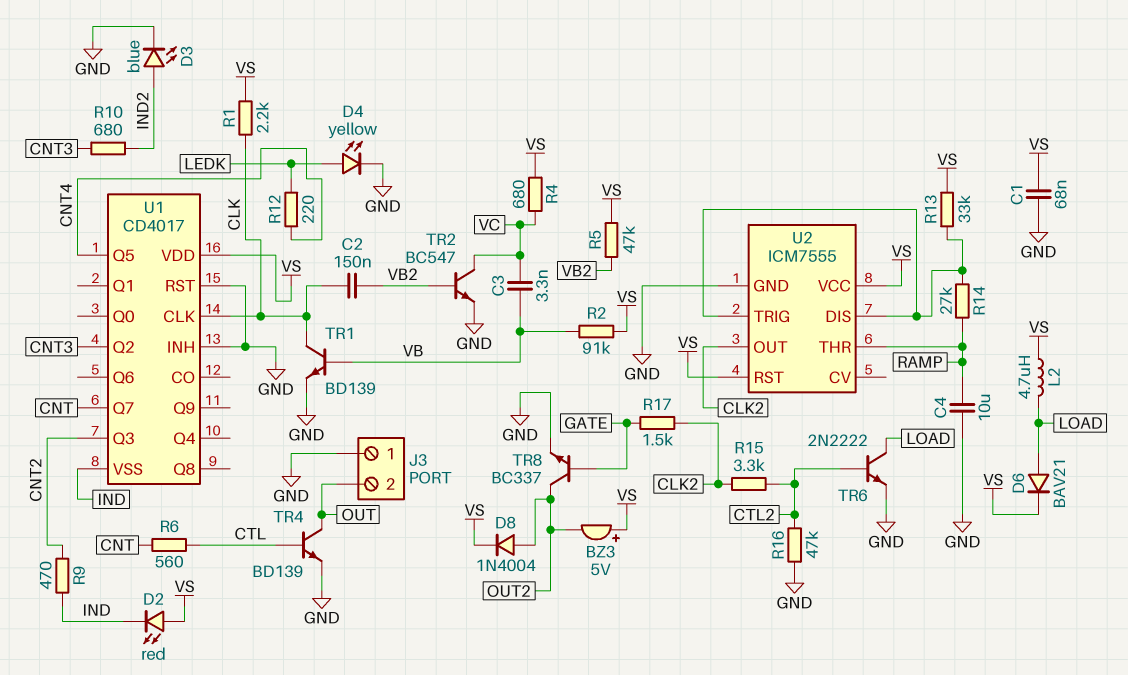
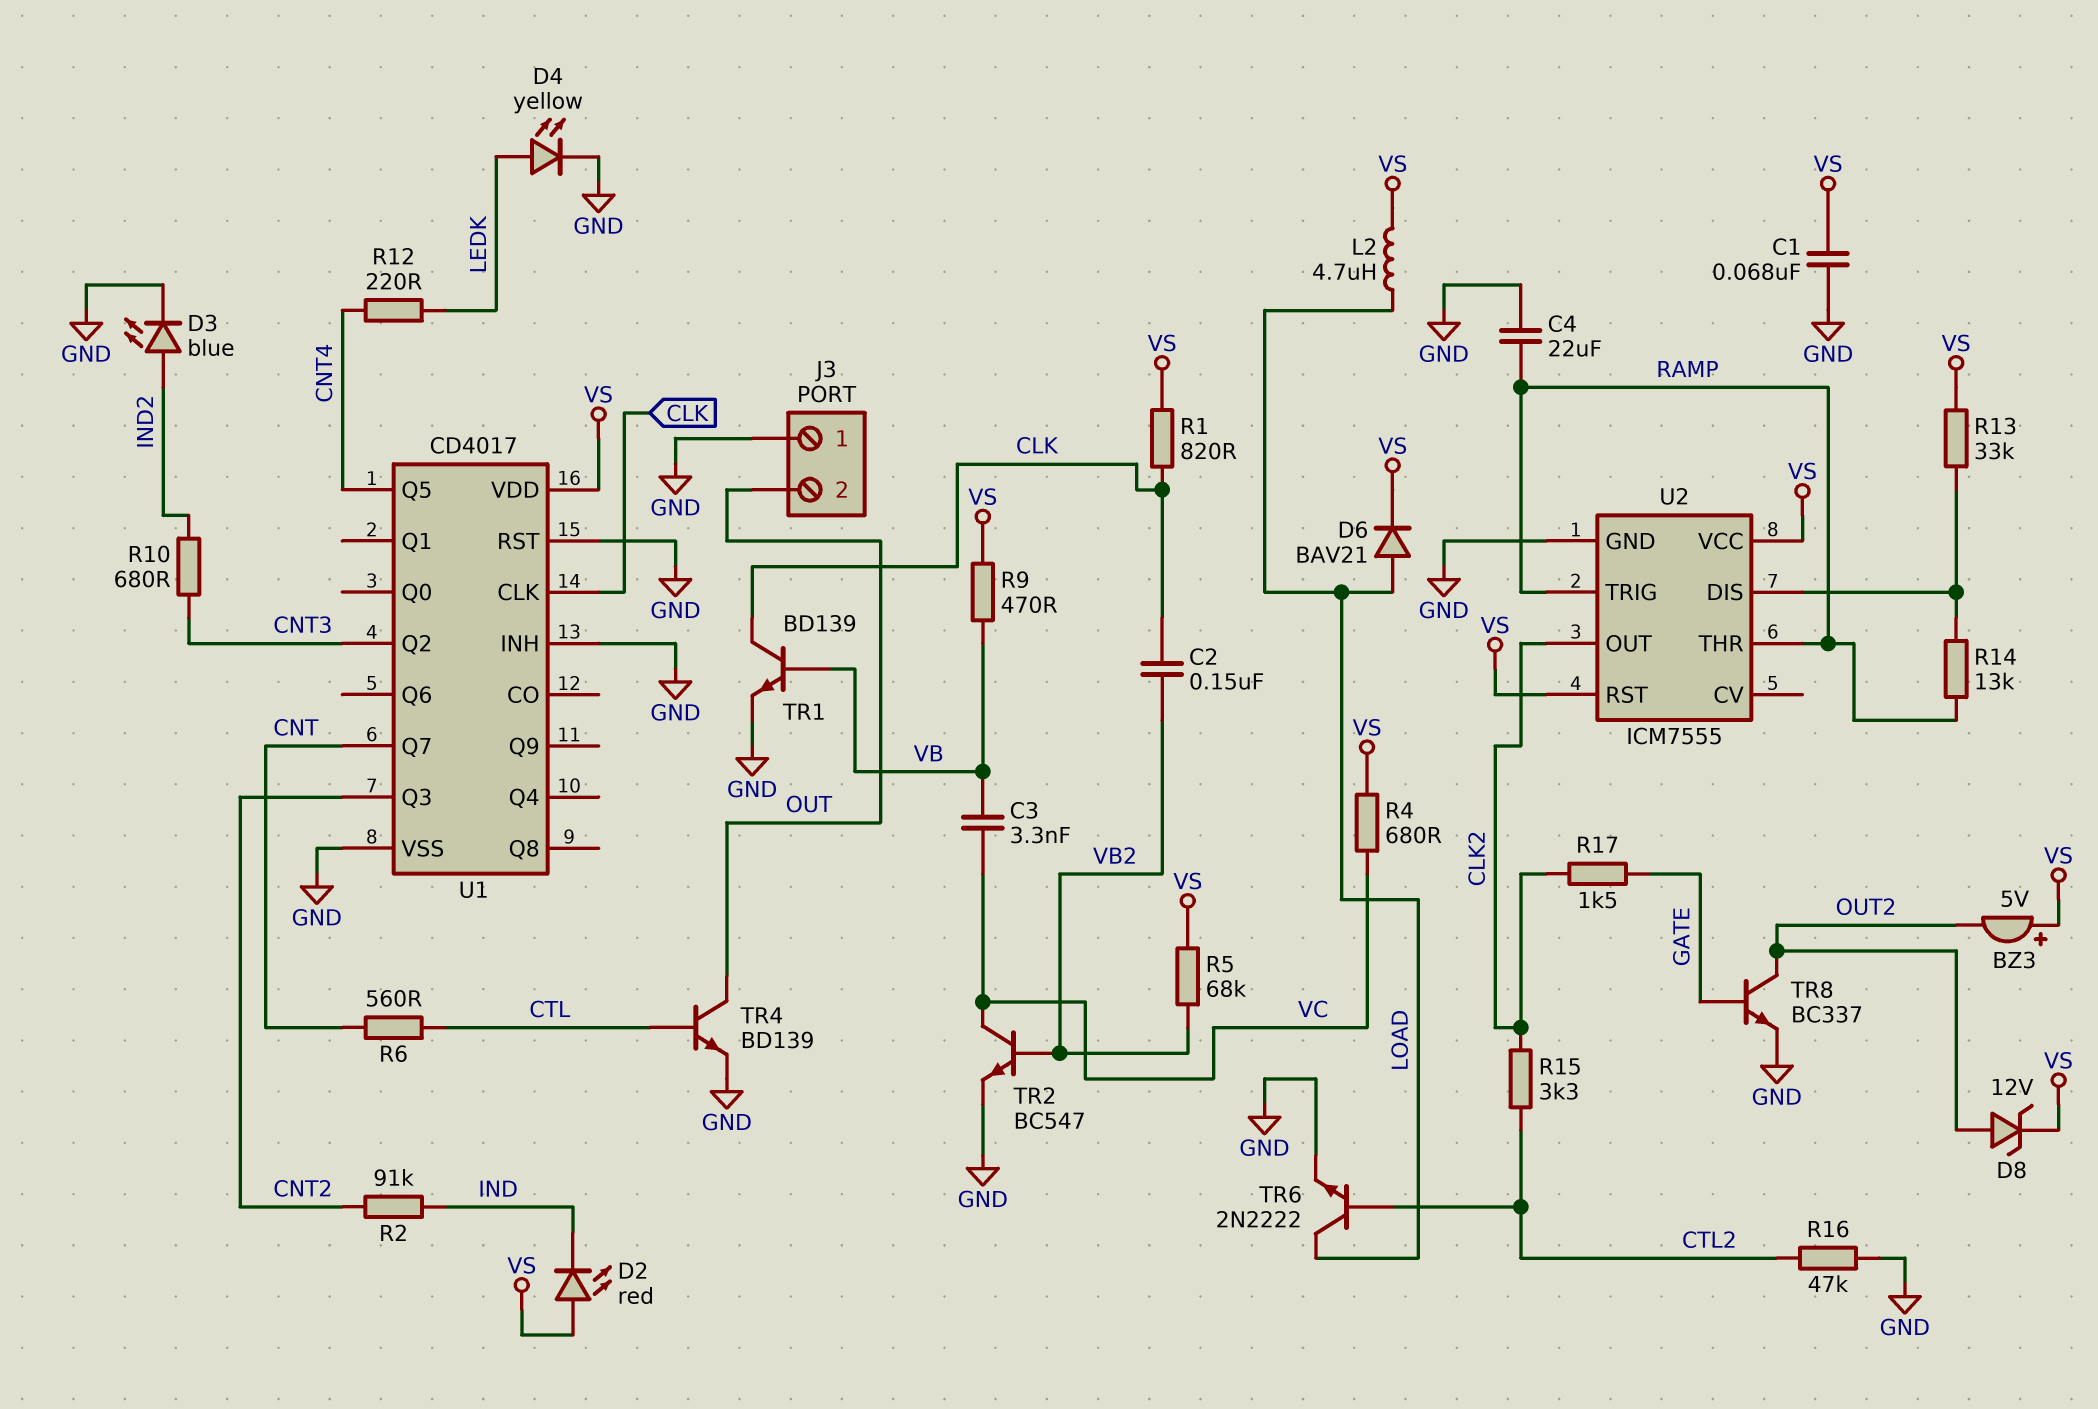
C4: 10uF (GND, RAMP) -> 22uF (GND, RAMP)
D8: diode 1N4004 (A OUT2, K VS) -> zener 12V (A OUT2, K VS)
R1: 2.2k (CLK, VS) -> 820 (CLK, VS)
R2: 91k (VB, VS) -> 91k (CNT2, IND)
R5: 47k (VB2, VS) -> 68k (VB2, VS)
R9: 470 (CNT2, IND) -> 470 (VB, VS)
R14: 27k (RAMP, U2/DIS) -> 13k (RAMP, U2/DIS)
U1 pin VSS: IND -> GND
U2 pin TRIG: U2/DIS -> RAMP

